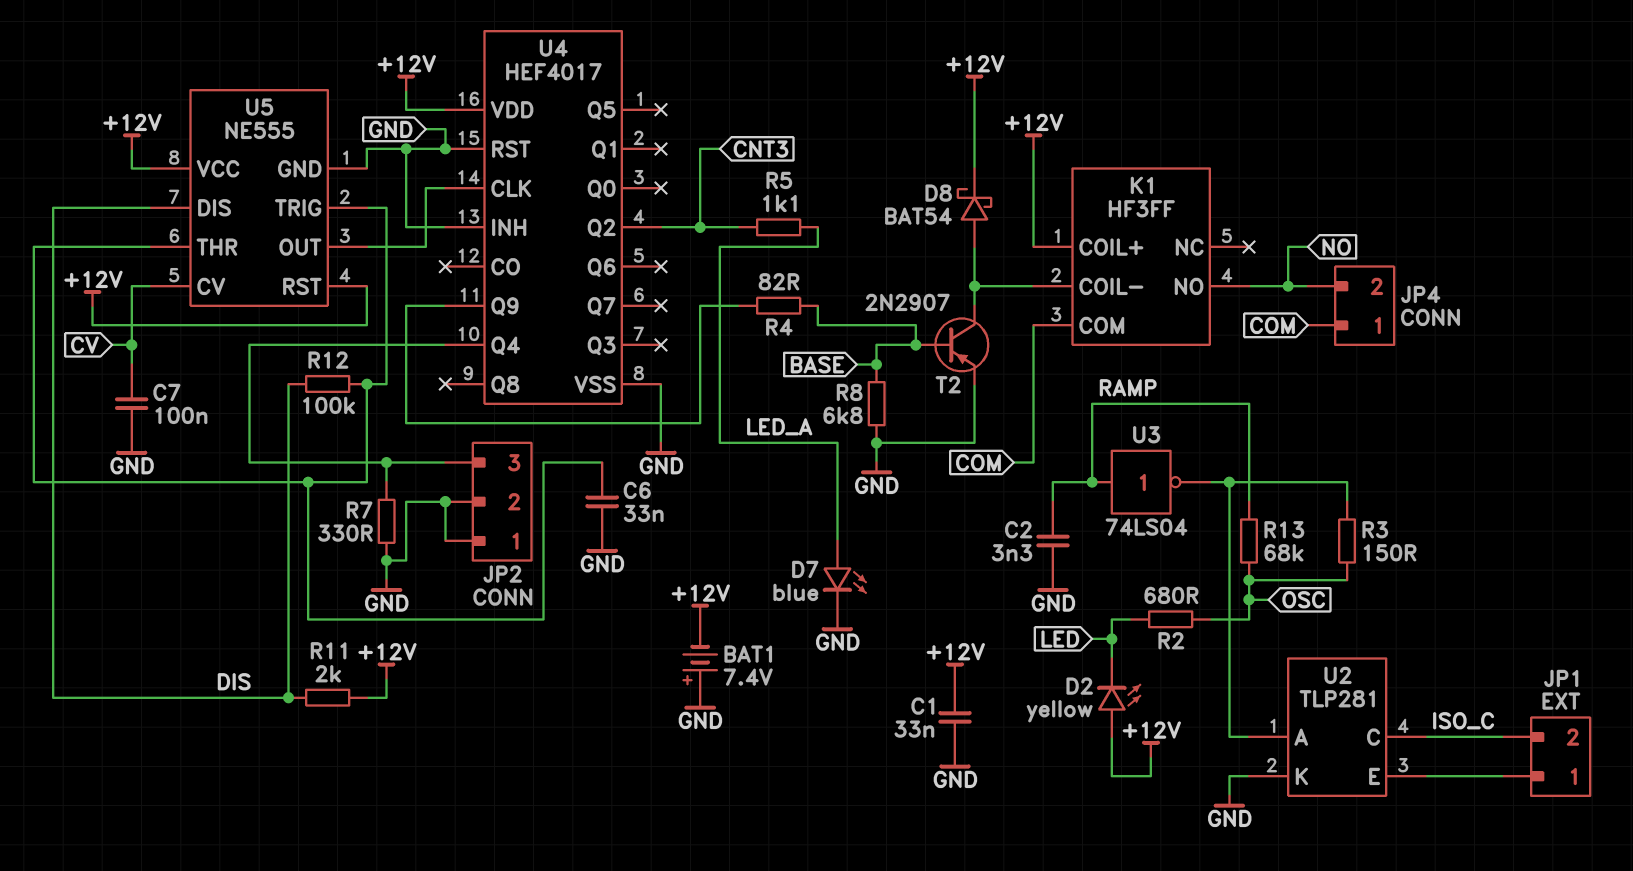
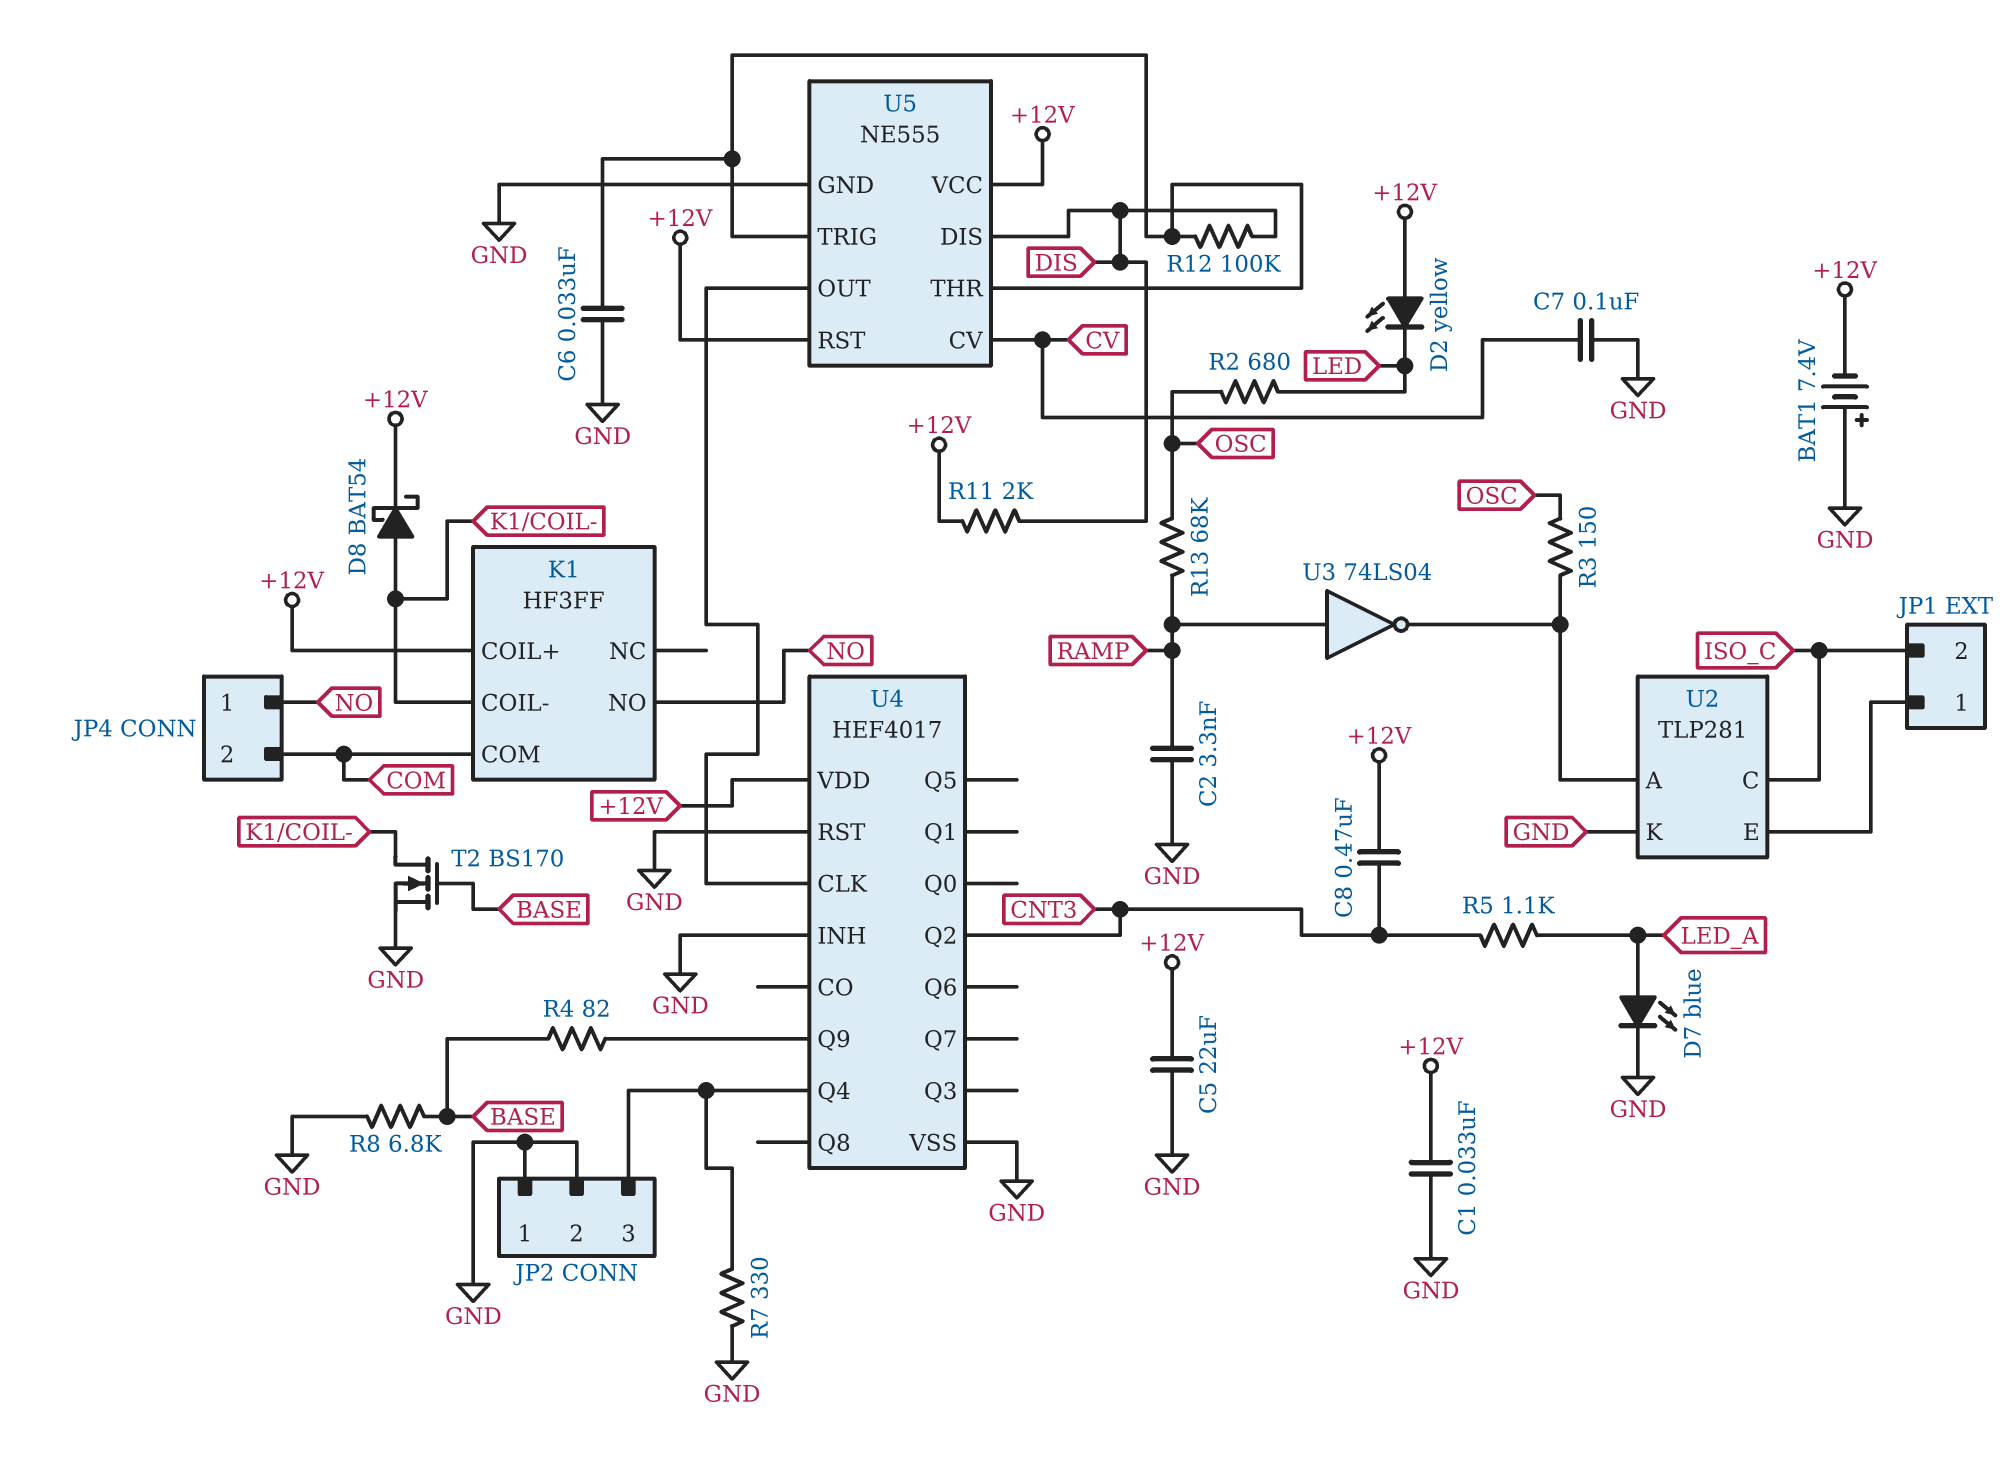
C5: none -> 22uF (+12V, GND)
C8: none -> 470nF (+12V, CNT3)
JP4 pin 1: COM -> NO
JP4 pin 2: NO -> COM
T2: PNP 2N2907 (B BASE, C K1/COIL-, E GND) -> NMOS BS170 (G BASE, D K1/COIL-, S GND)

